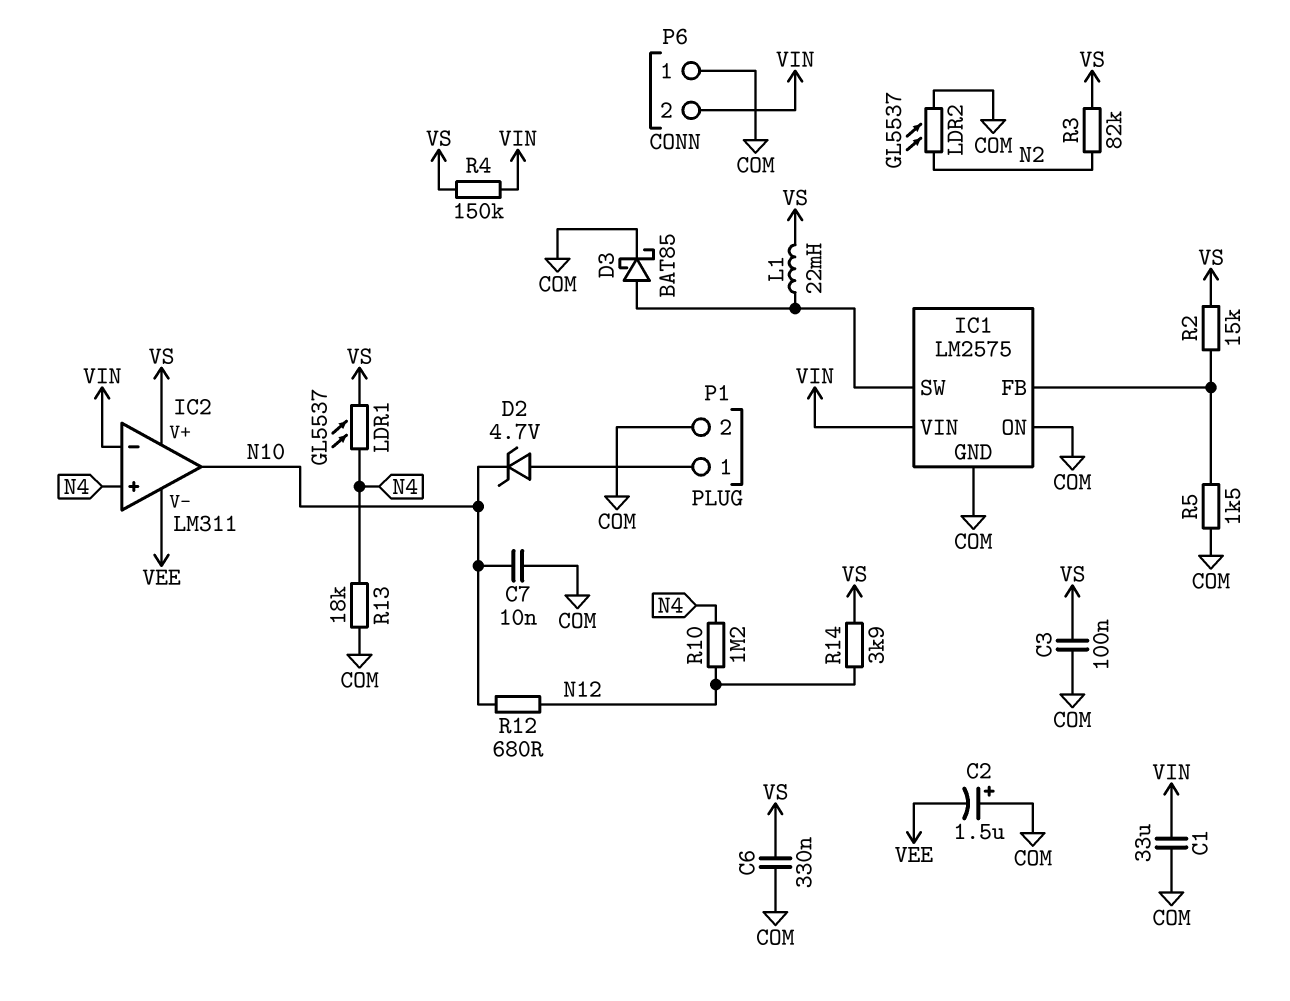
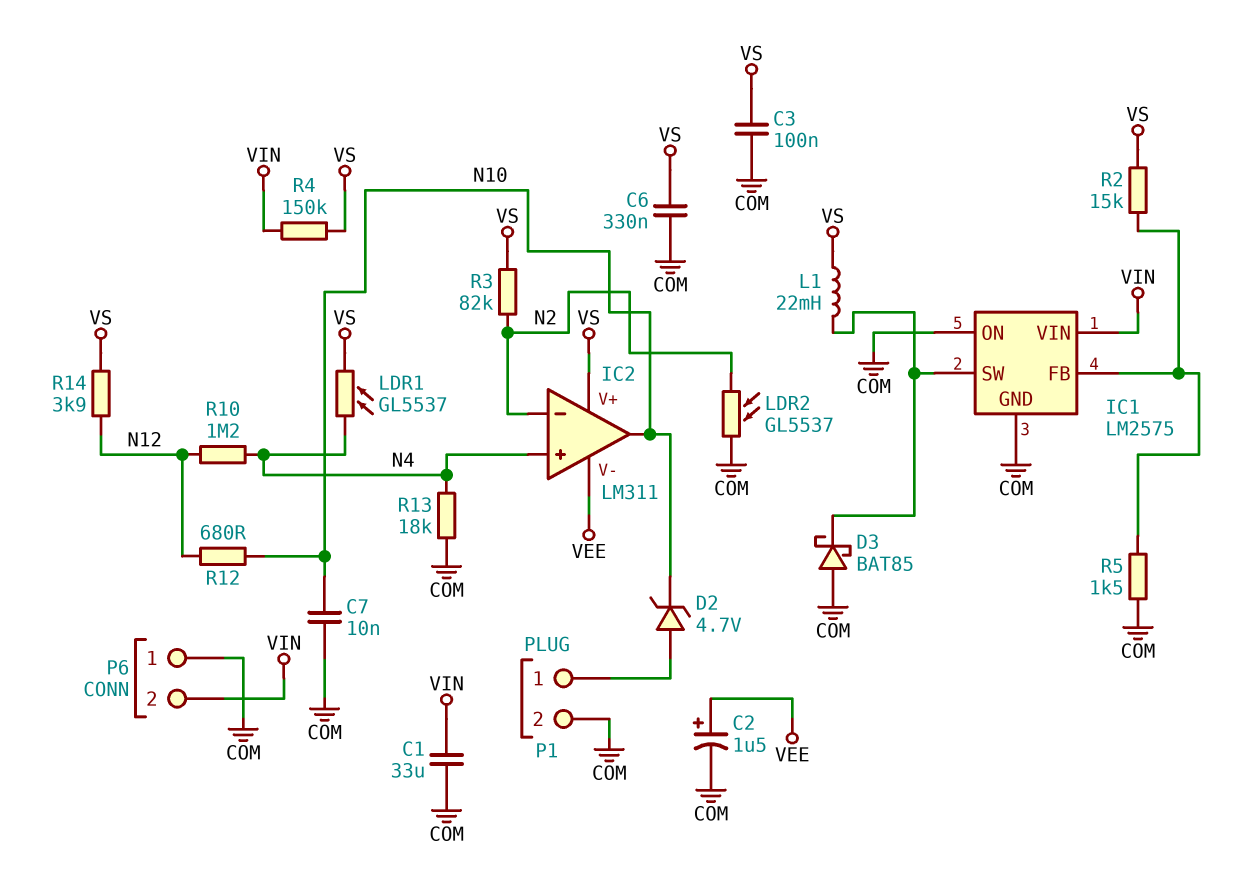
C2: 1.5uF (plus COM, minus VEE) -> 1.5uF (plus VEE, minus COM)
D3: schottky BAT85 (A IC1/SW, K COM) -> schottky BAT85 (A COM, K IC1/SW)
IC2 pin in-: VIN -> N2

